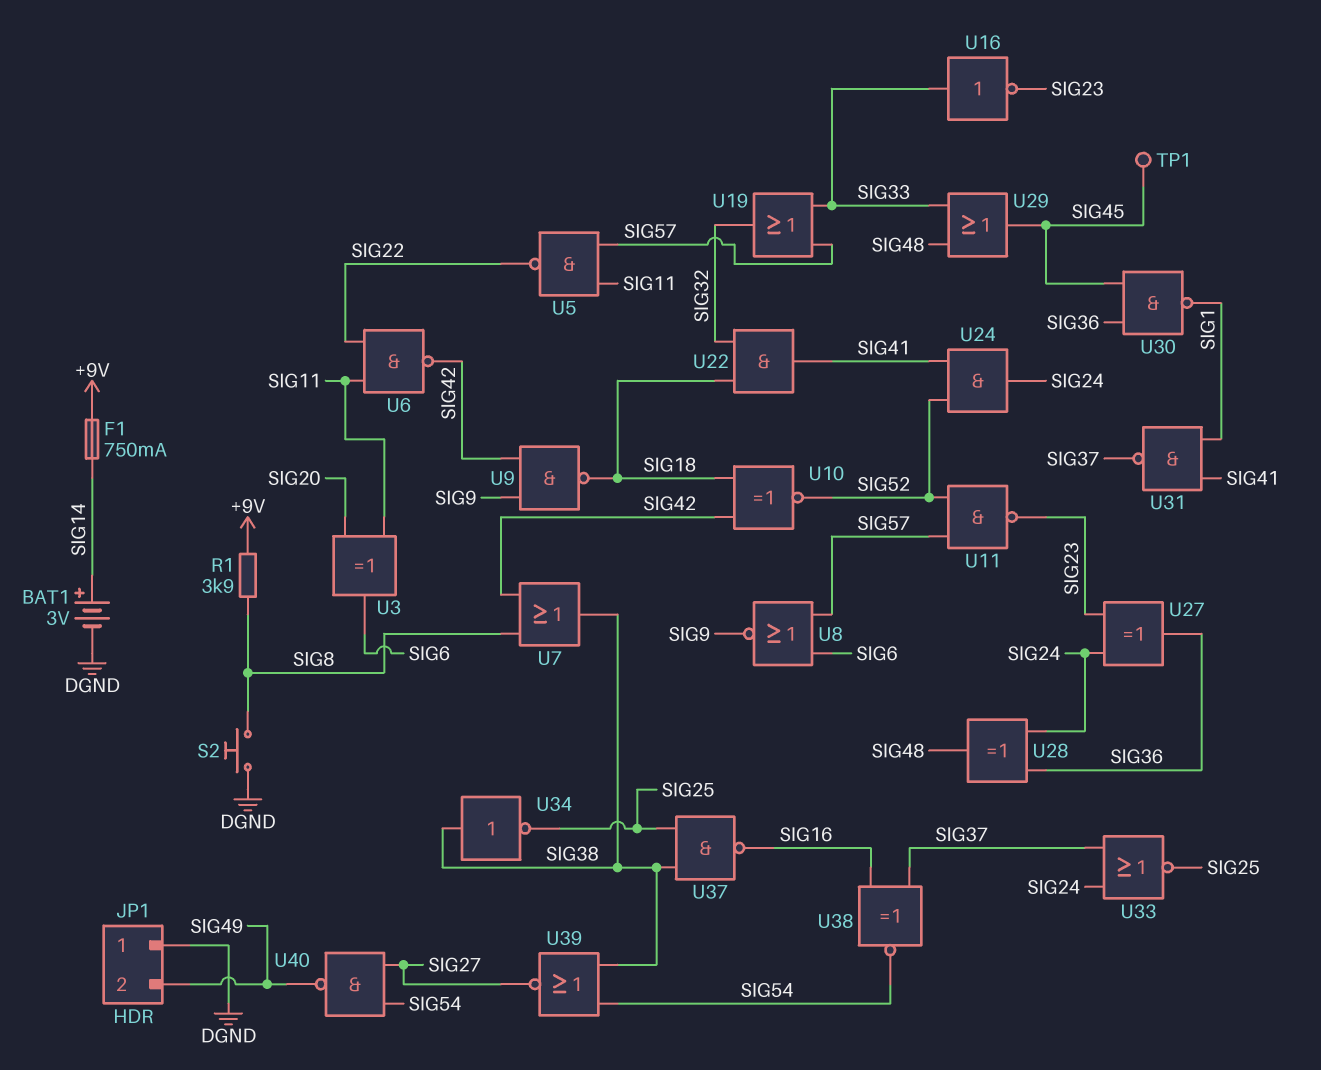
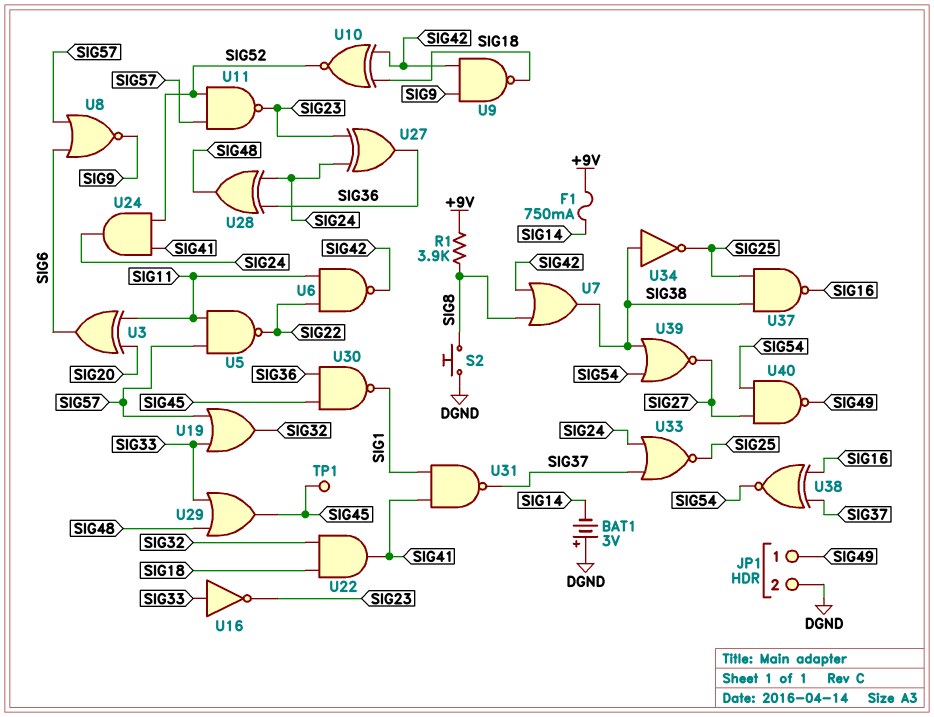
BAT1: 3V (plus SIG14, minus DGND) -> 3V (plus DGND, minus SIG14)
JP1 pin 1: DGND -> SIG49
JP1 pin 2: SIG49 -> DGND

